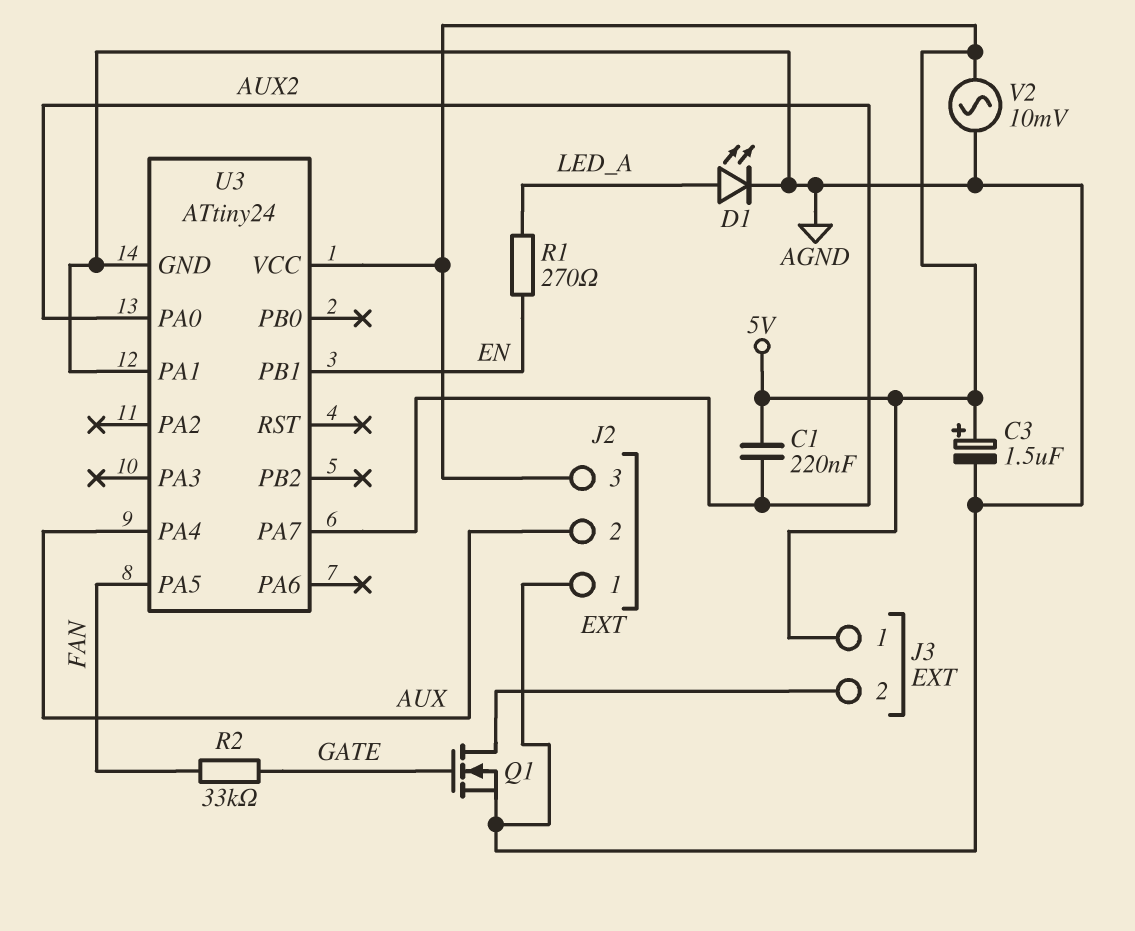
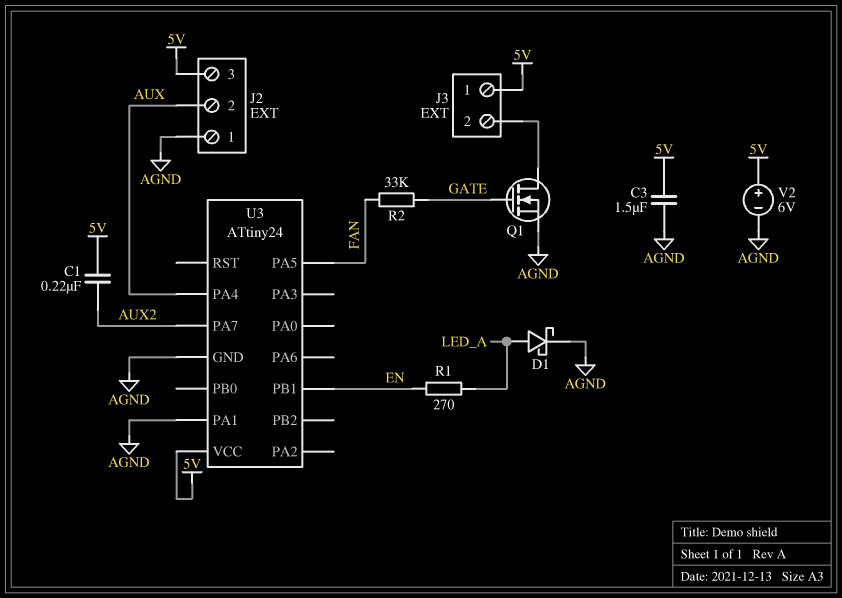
C3: 1.5uF (plus 5V, minus AGND) -> 1.5uF (5V, AGND)
D1: LED (A LED_A, K AGND) -> schottky (A LED_A, K AGND)
U3 pin PA0: AUX2 -> none
V2: AC 10mV (5V, AGND) -> 6V (plus 5V, minus AGND)

